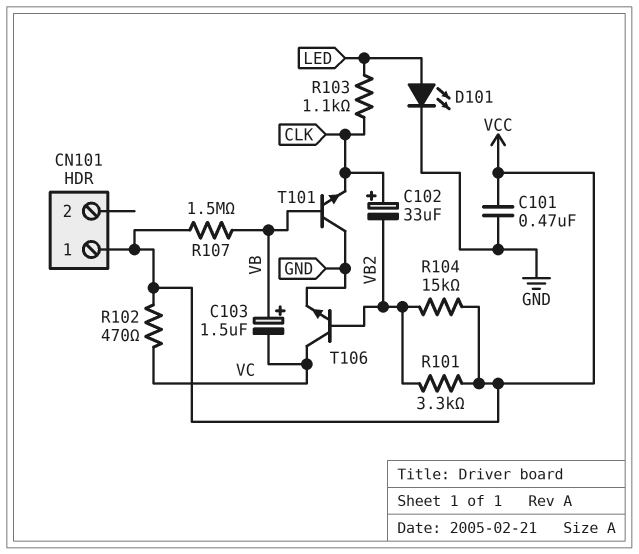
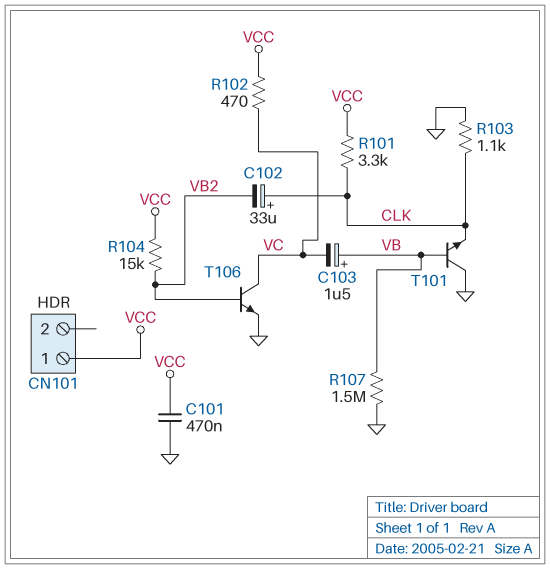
D101: LED (A LED, K GND) -> none
R101: 3.3k (VB2, VCC) -> 3.3k (CLK, VCC)
R103: 1.1k (CLK, LED) -> 1.1k (CLK, GND)
R107: 1.5M (VB, VCC) -> 1.5M (GND, VB)

